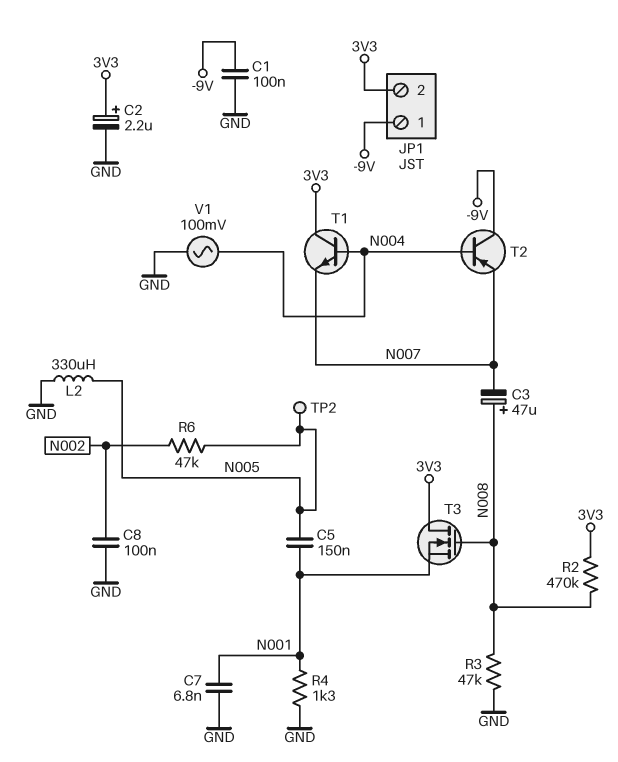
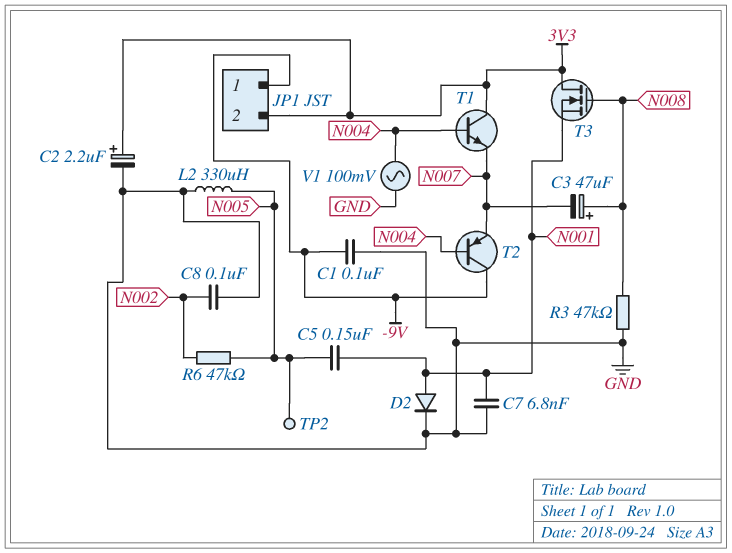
D2: none -> diode (A N001, K GND)
R2: 470k (3V3, N008) -> none
R4: 1.3k (GND, N001) -> none

